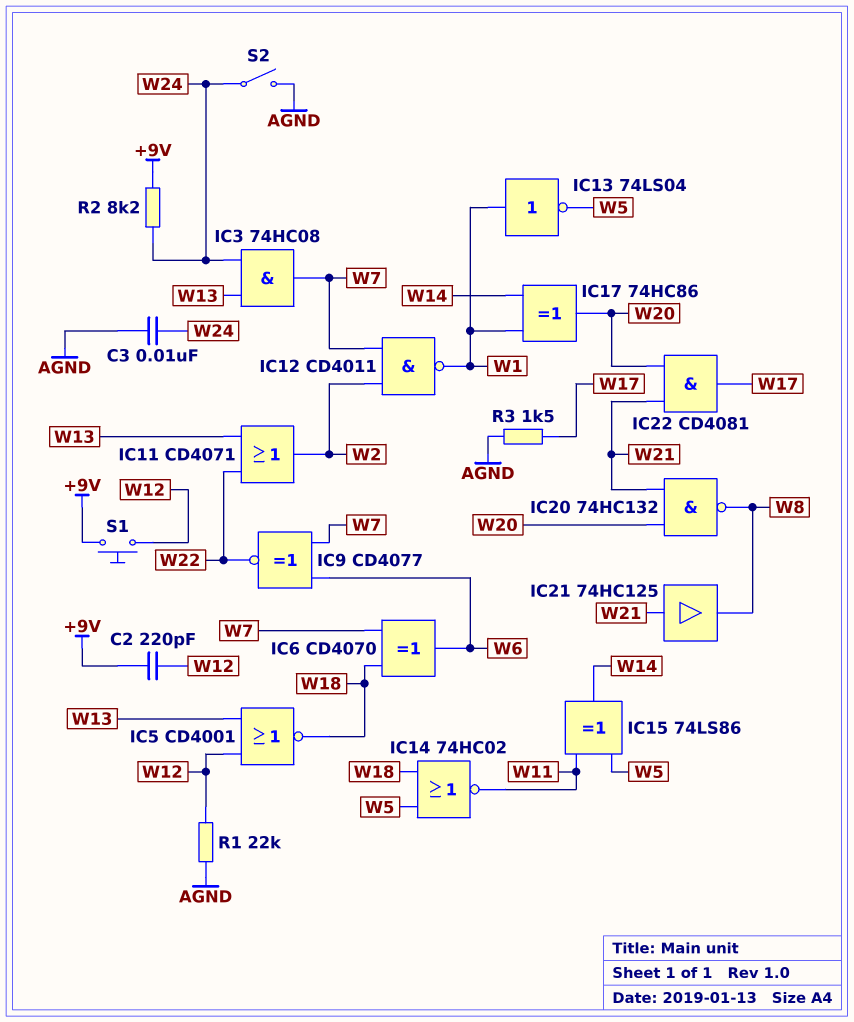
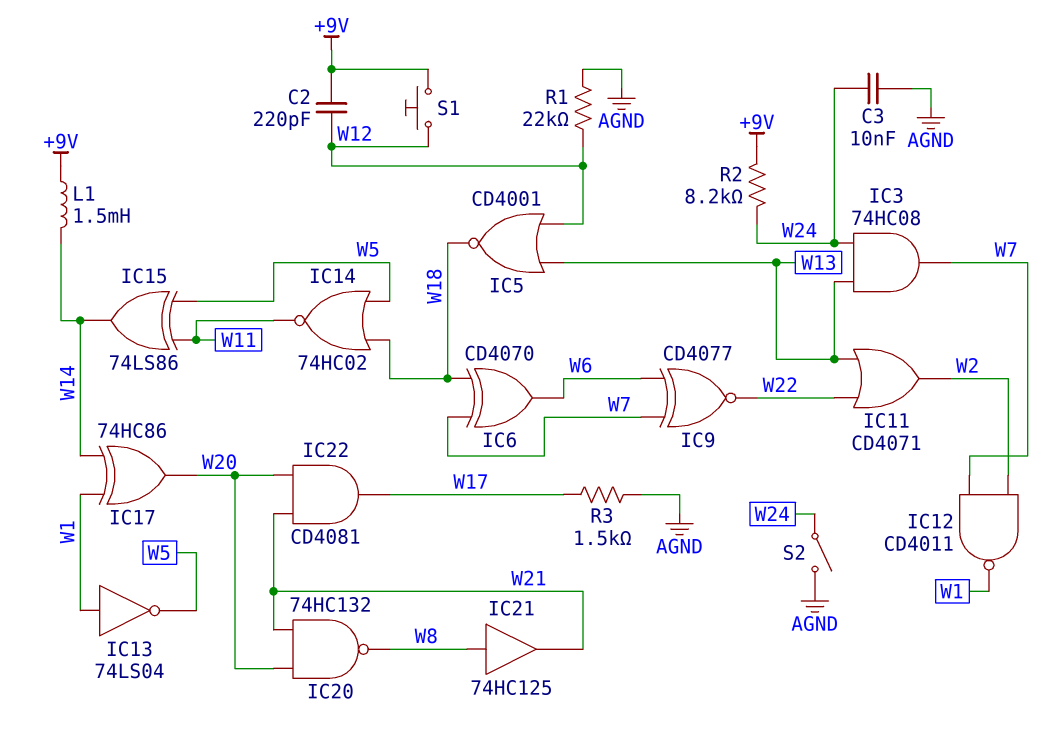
IC21: buffer 74HC125 (in W21, out W8) -> buffer 74HC125 (in W8, out W21)
L1: none -> 1.5mH (+9V, W14)

